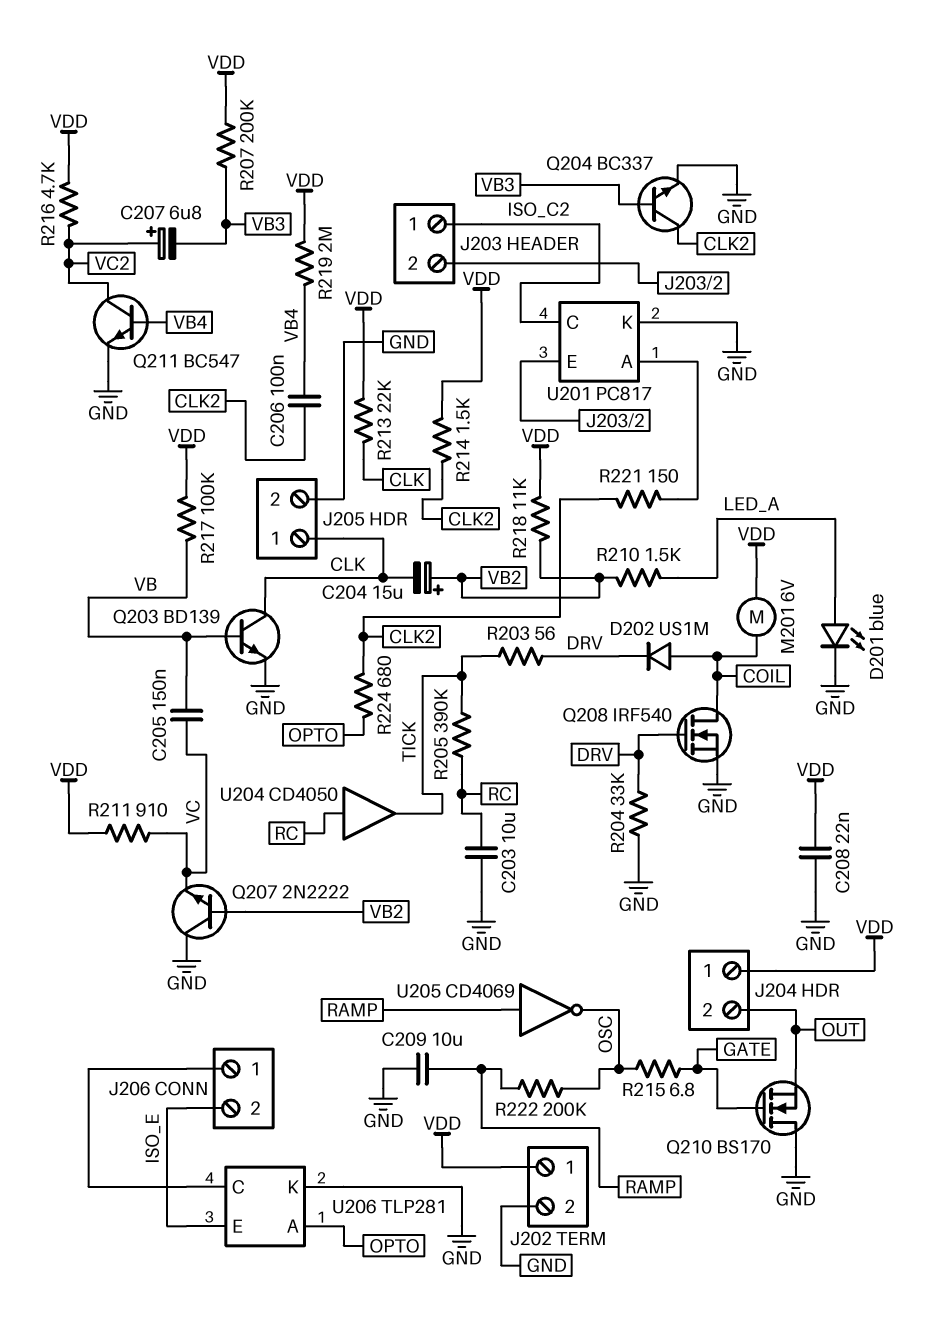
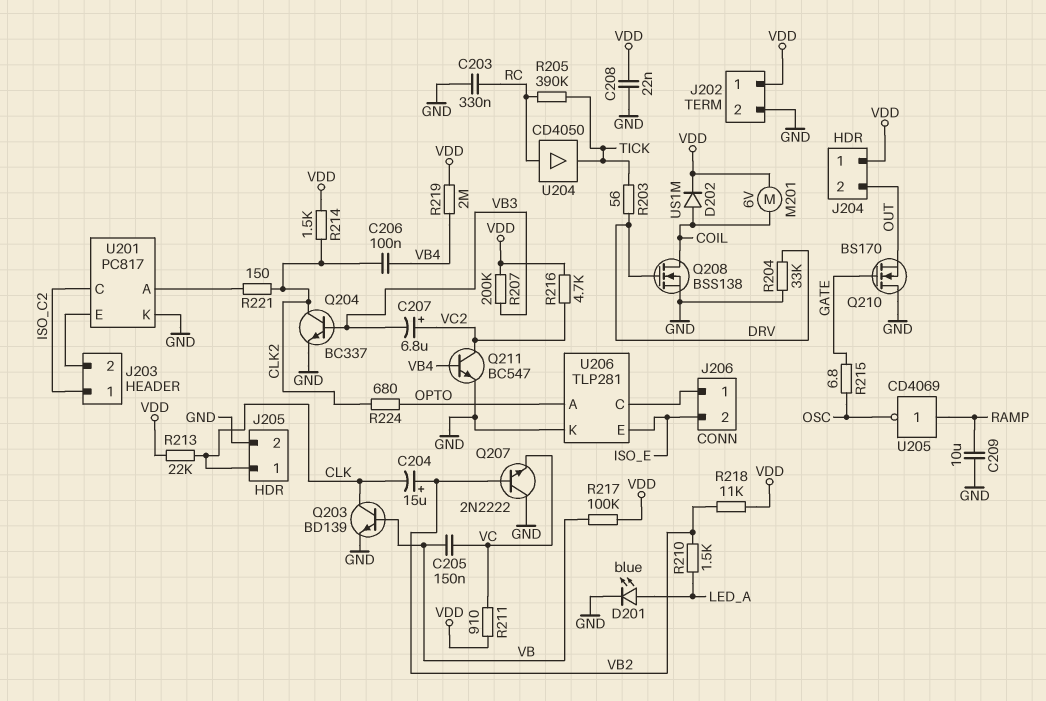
C203: 10uF (GND, RC) -> 330nF (GND, RC)
D202: diode US1M (A COIL, K DRV) -> diode US1M (A COIL, K VDD)
Q208: NMOS IRF540 (G DRV, D COIL, S GND) -> NMOS BSS138 (G DRV, D COIL, S GND)
R222: 200k (OSC, RAMP) -> none

